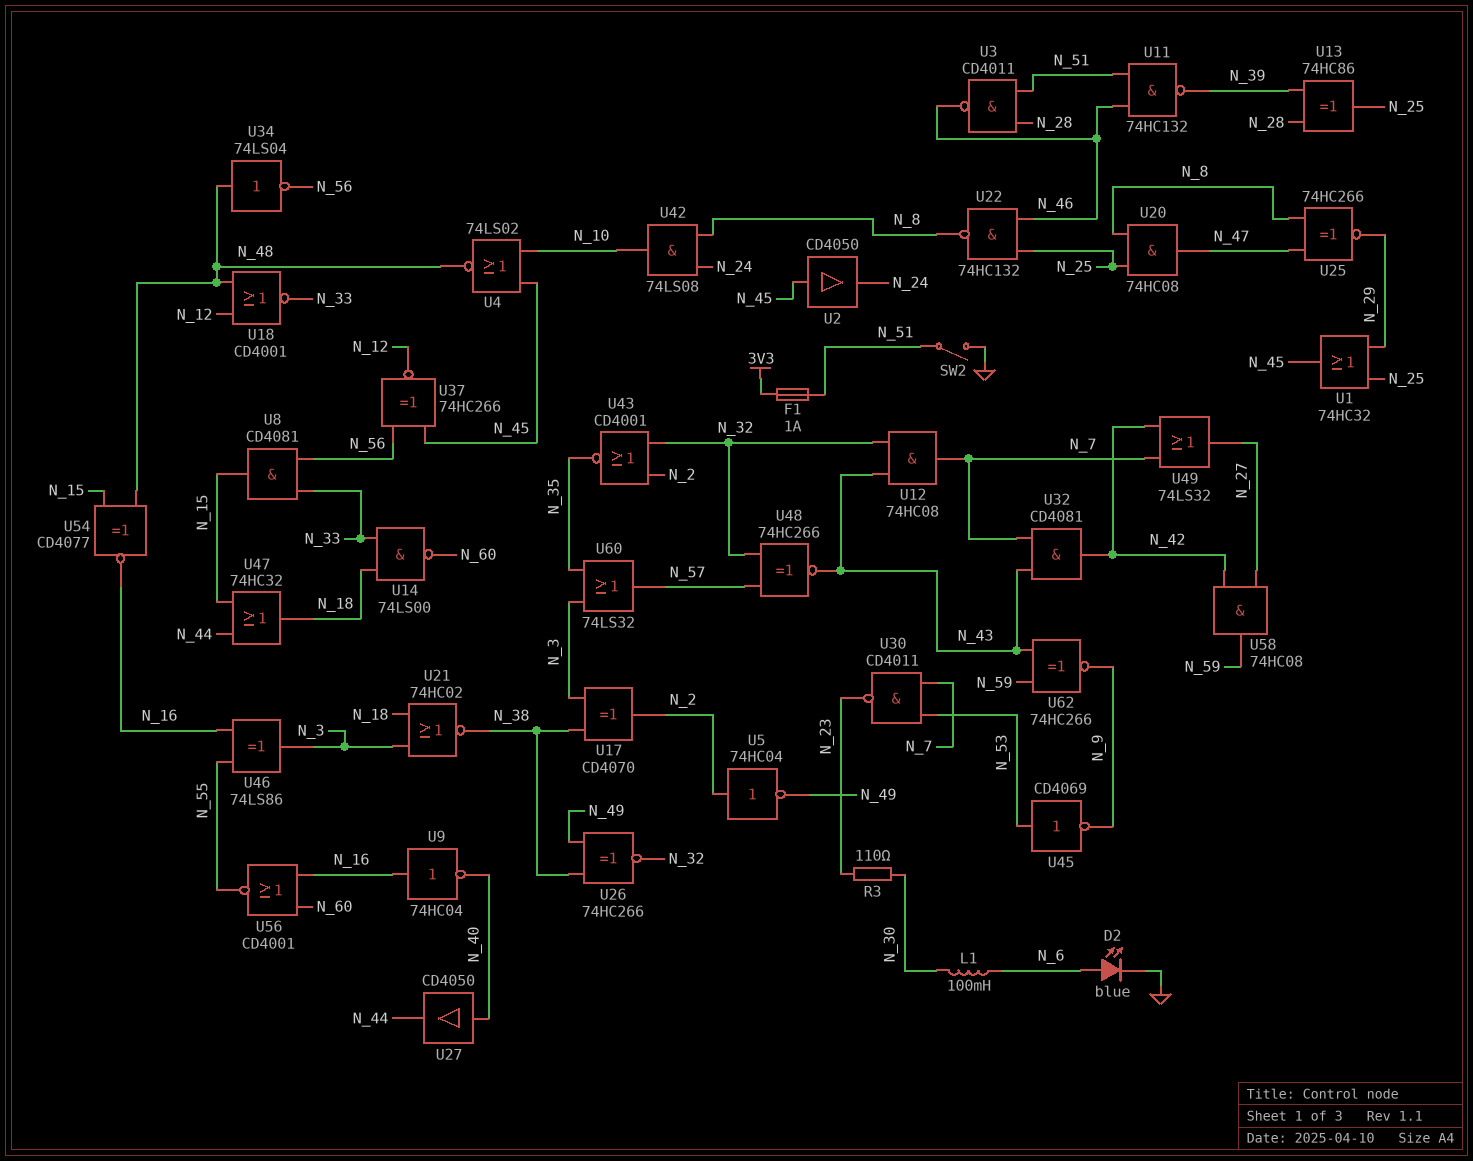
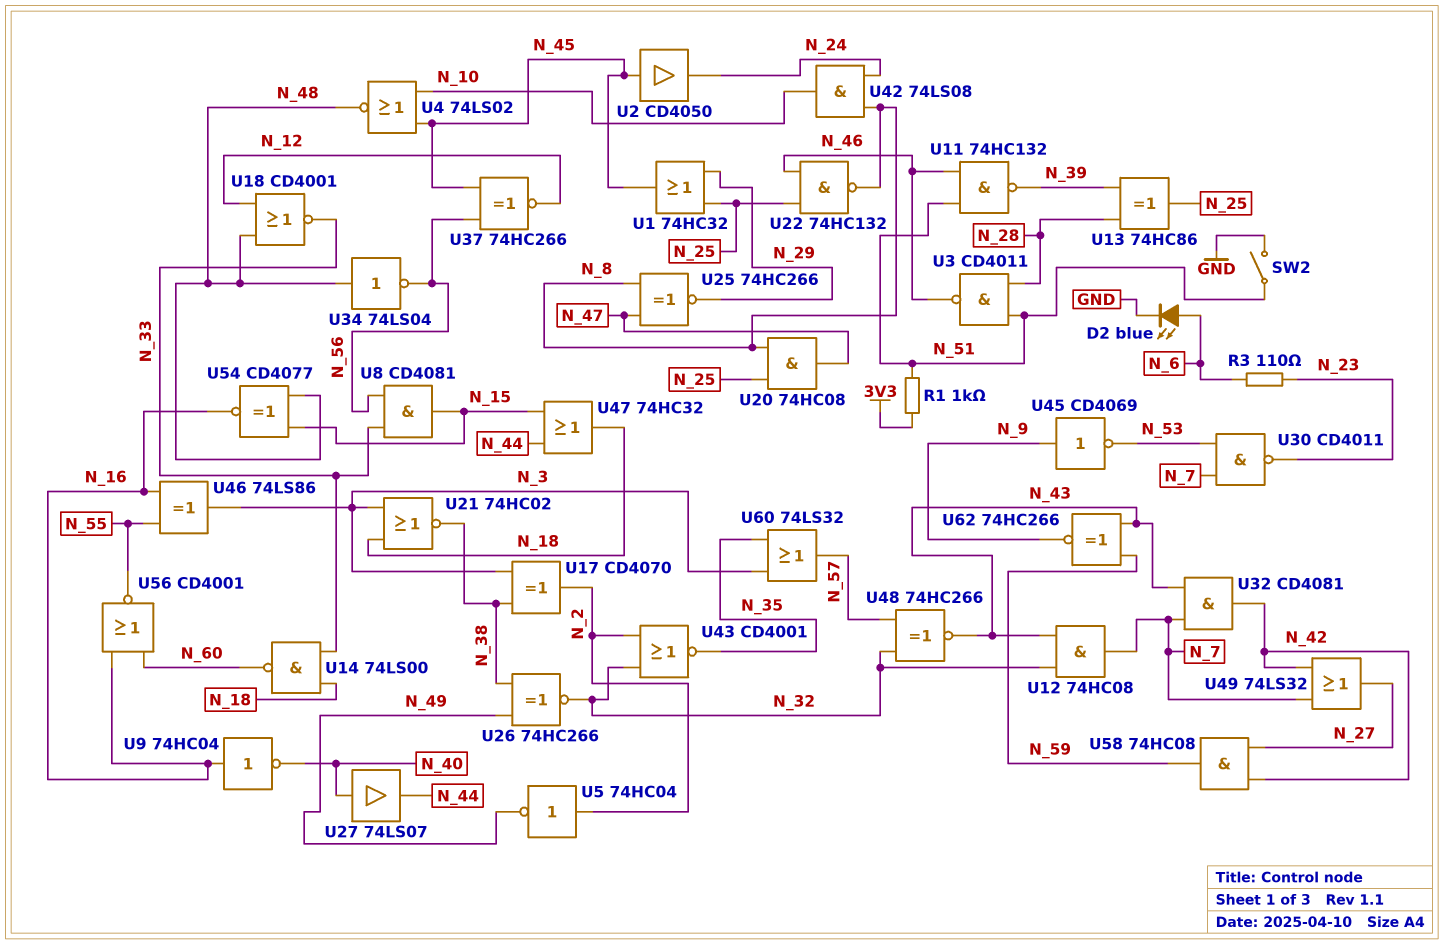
F1: 1A (3V3, N_51) -> none
L1: 100mH (N_6, N_30) -> none
R1: none -> 1k (3V3, N_51)
R3: 110 (N_23, N_30) -> 110 (N_6, N_23)
U27: buffer CD4050 (in N_40, out N_44) -> buffer 74LS07 (in N_40, out N_44)
U45: NOT CD4069 (in N_53, out N_9) -> NOT CD4069 (in N_9, out N_53)

